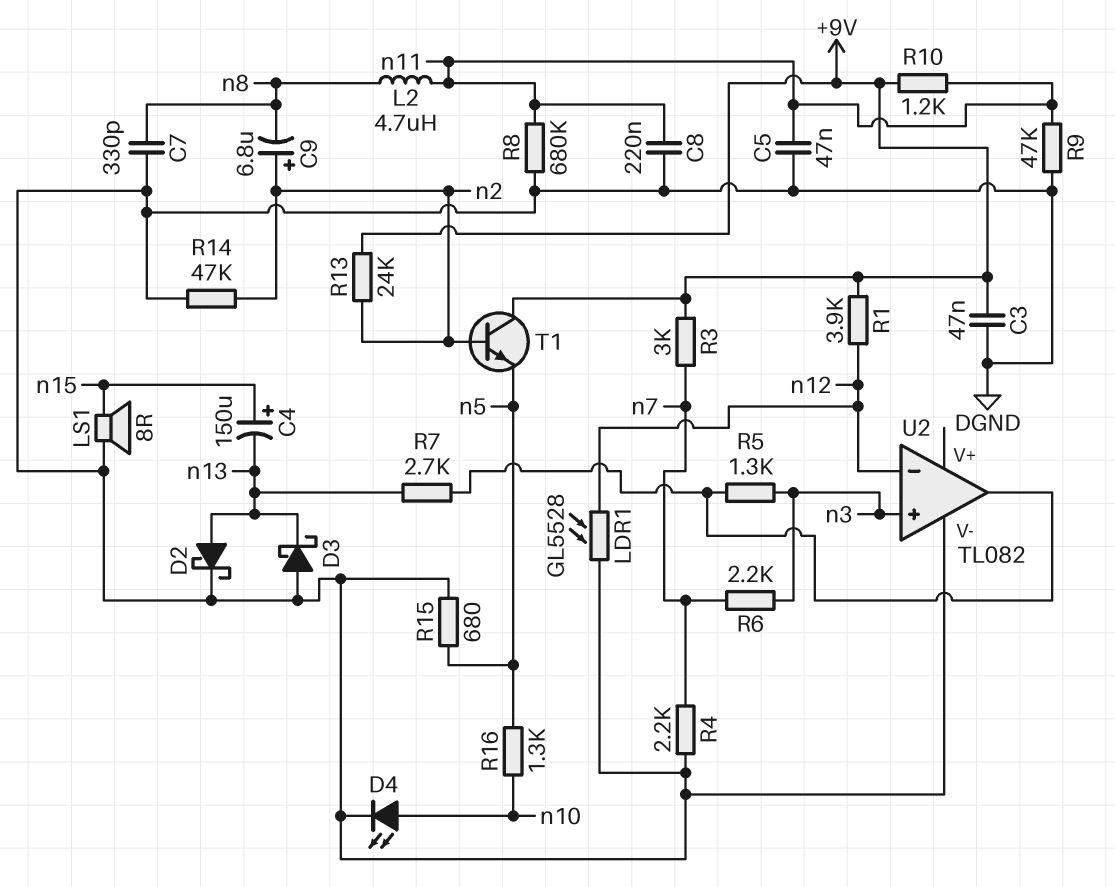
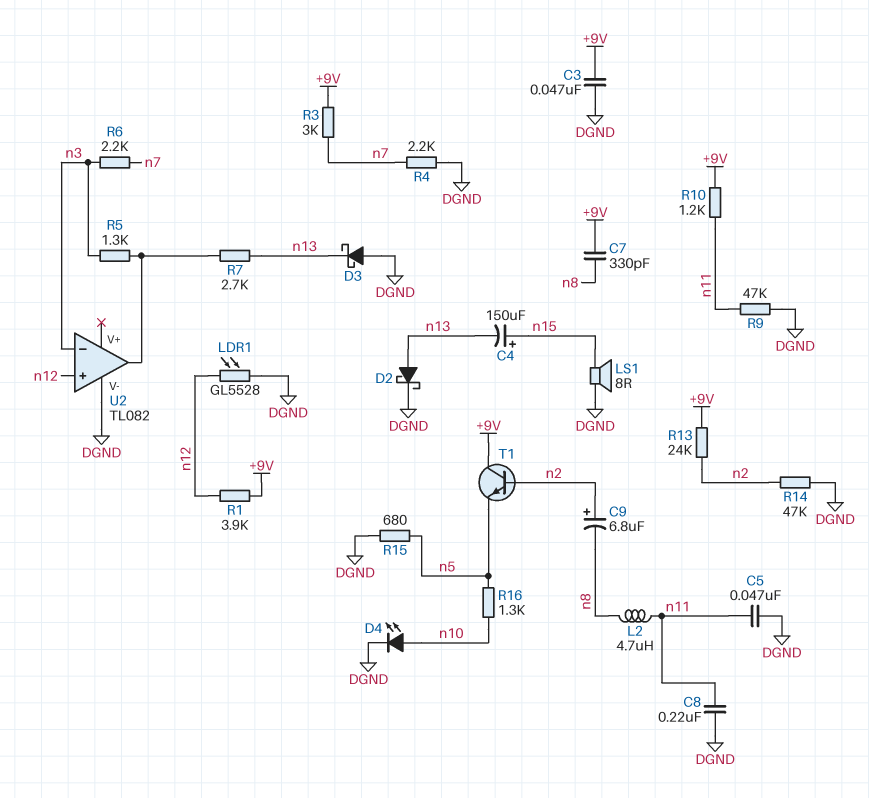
C7: 330pF (DGND, n8) -> 330pF (+9V, n8)
R8: 680k (DGND, n11) -> none
U2 pin in+: n3 -> n12
U2 pin in-: n12 -> n3

